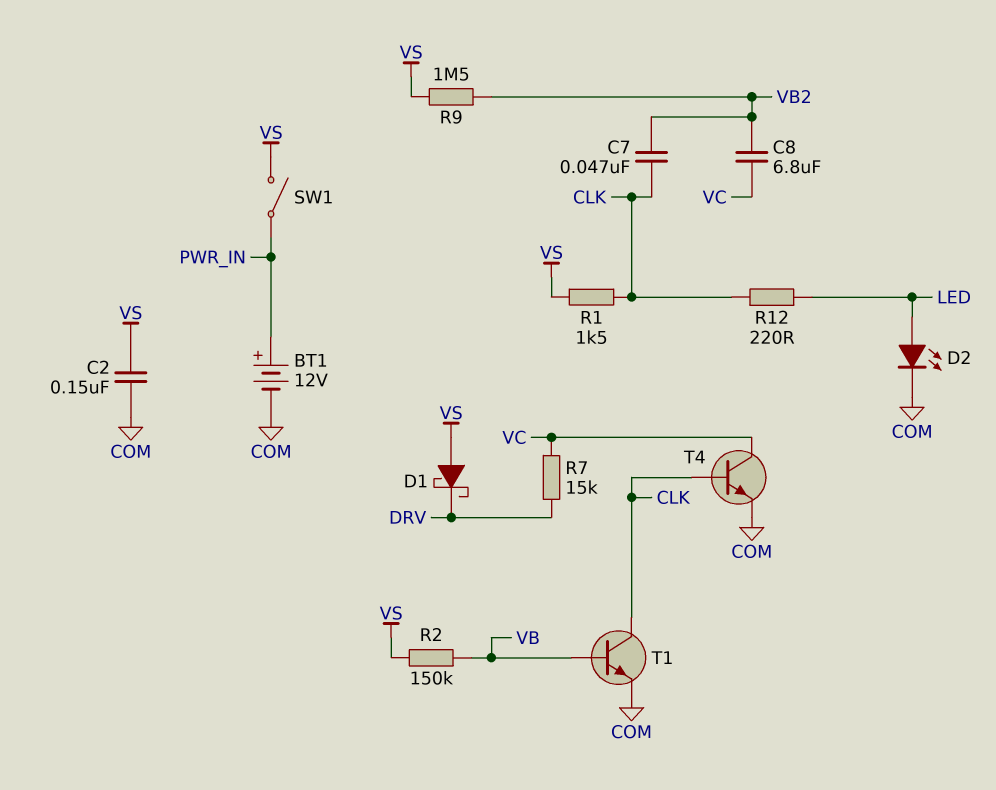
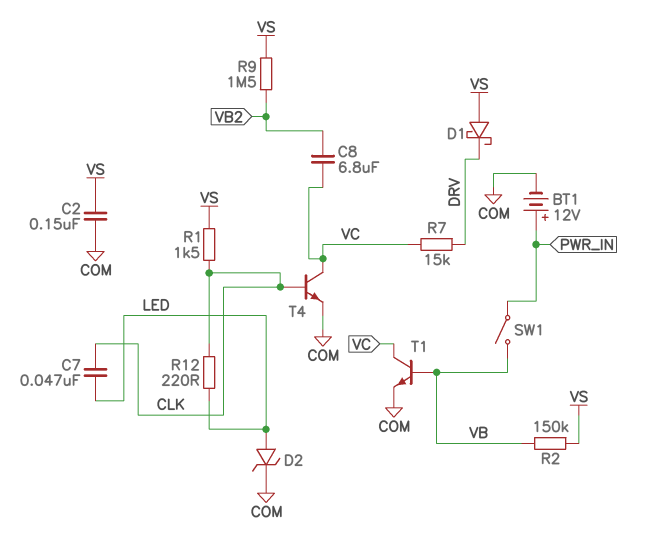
C7: 47nF (CLK, VB2) -> 47nF (CLK, LED)
D2: LED (A LED, K COM) -> zener (A LED, K COM)
SW1: switch (PWR_IN, VS) -> switch (PWR_IN, VB)
T1: NPN (B VB, C CLK, E COM) -> NPN (B VB, C VC, E COM)

